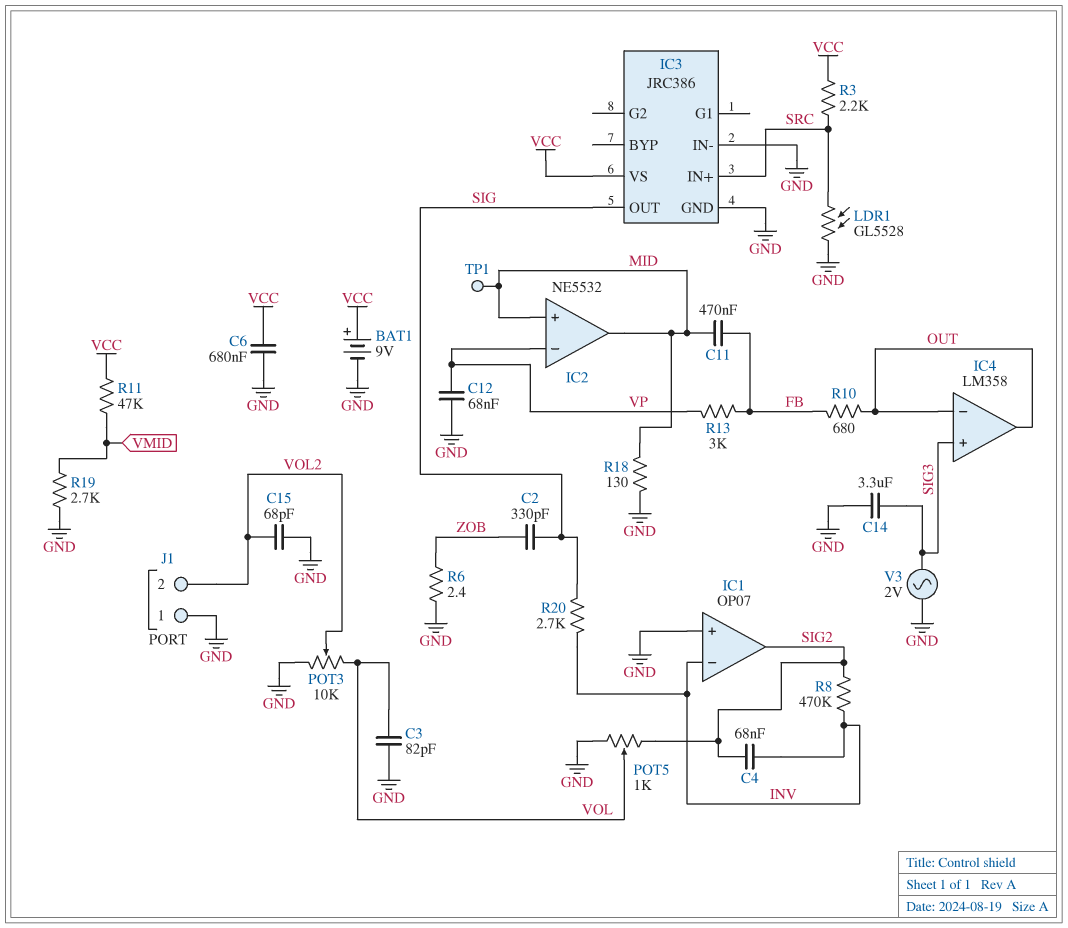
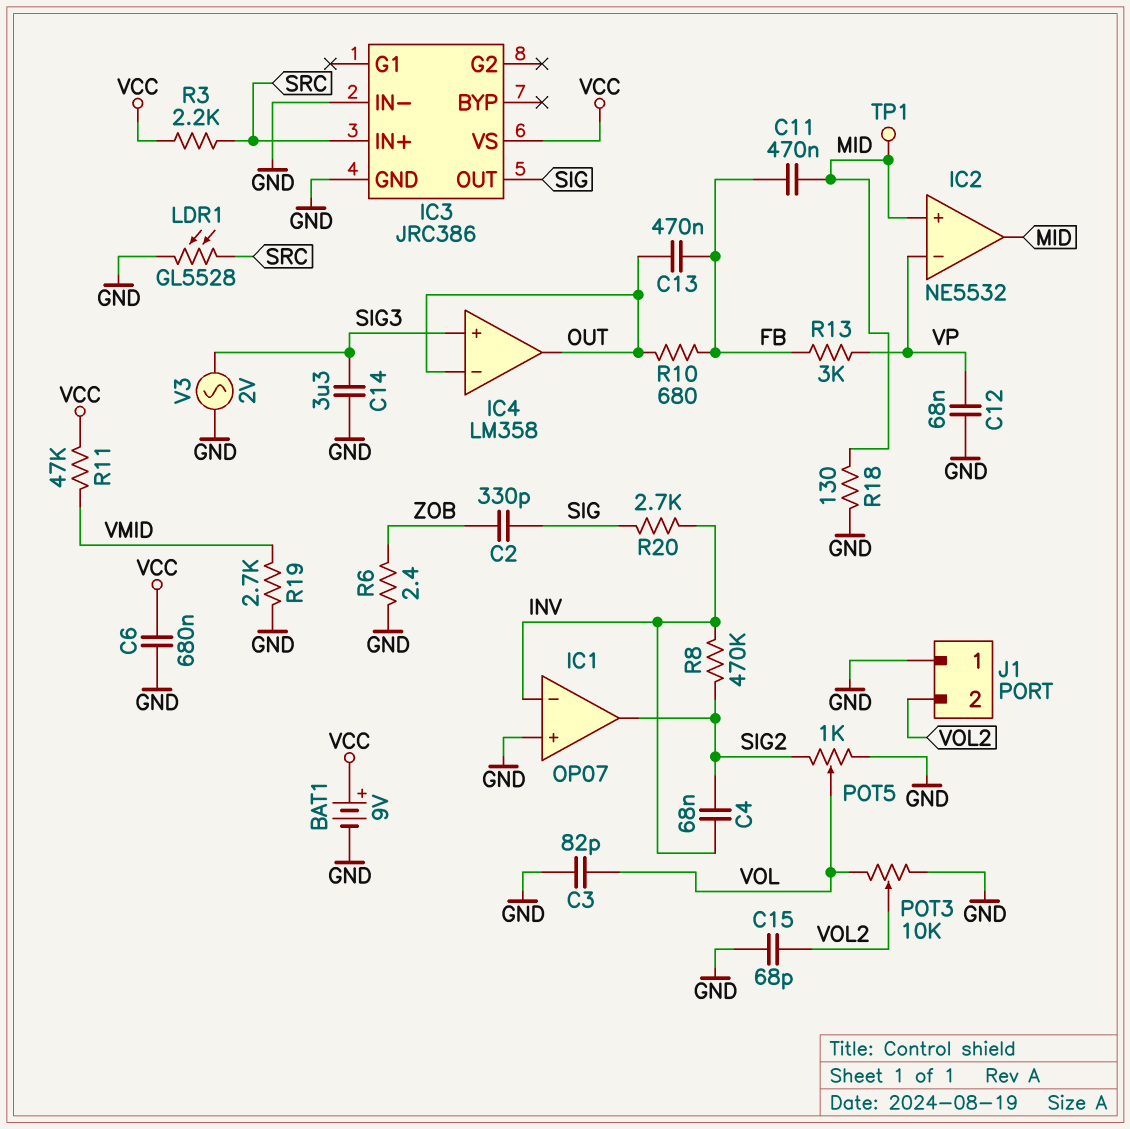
C13: none -> 470nF (FB, OUT)

